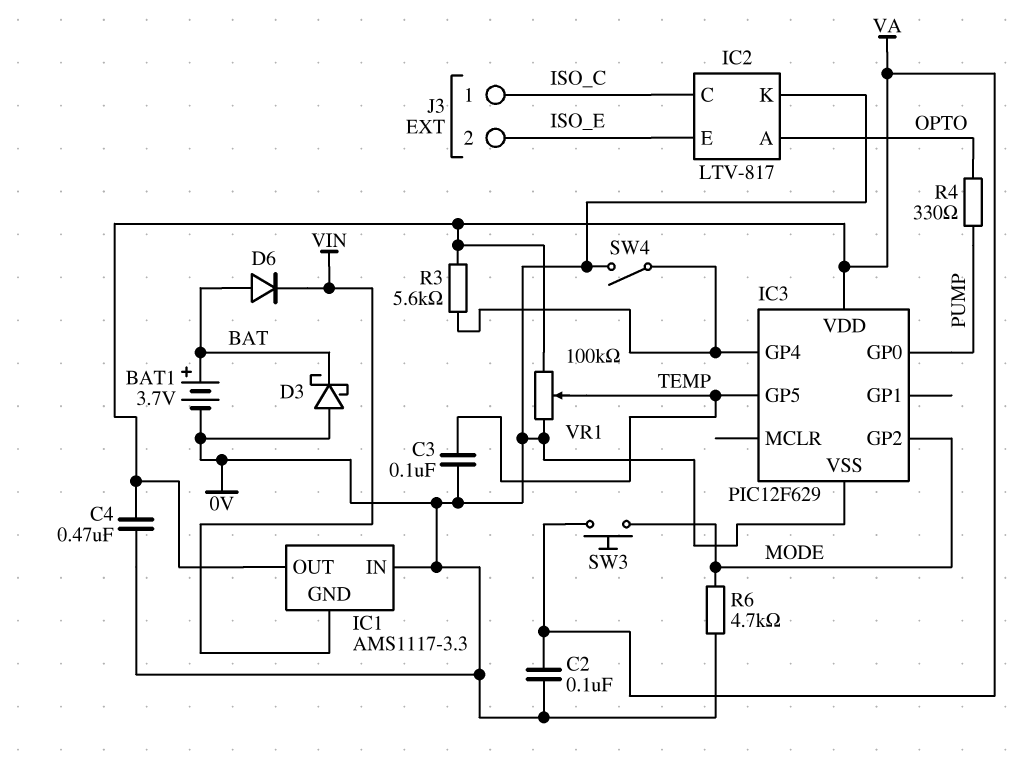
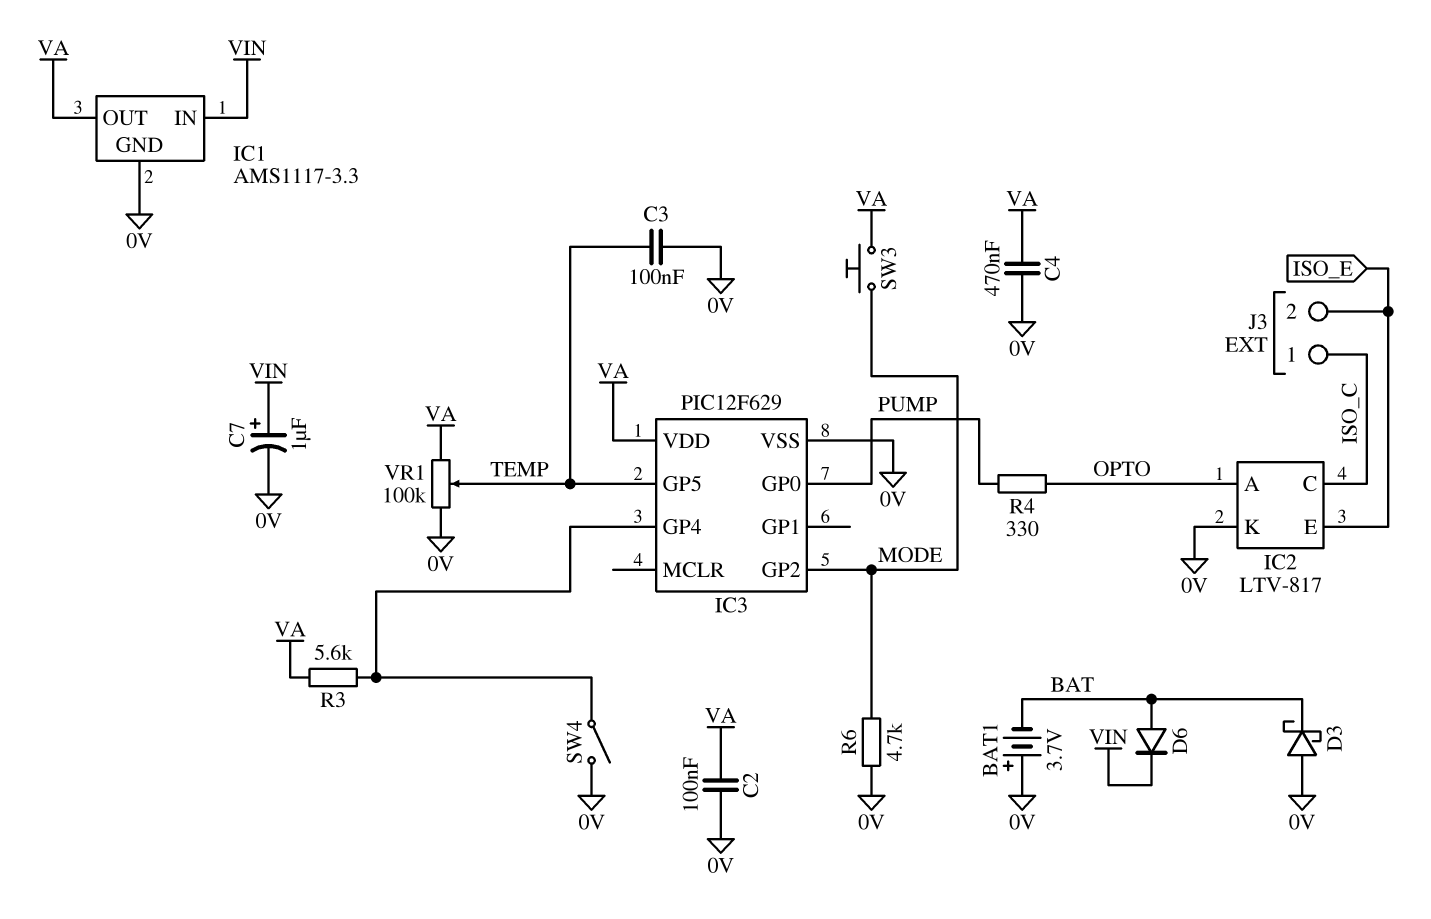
BAT1: 3.7V (plus BAT, minus 0V) -> 3.7V (plus 0V, minus BAT)
C7: none -> 1uF (plus VIN, minus 0V)
IC1 pin GND: VIN -> 0V
IC1 pin IN: 0V -> VIN

